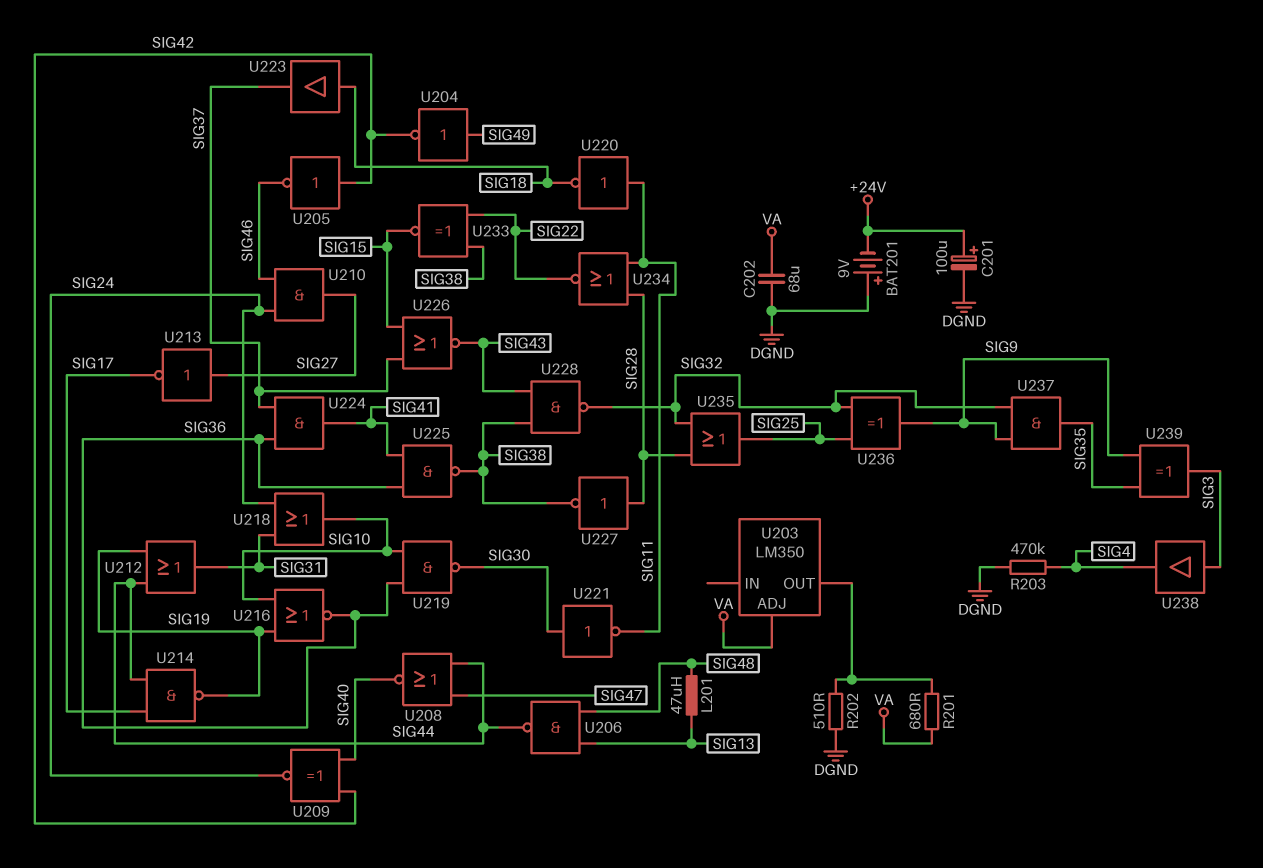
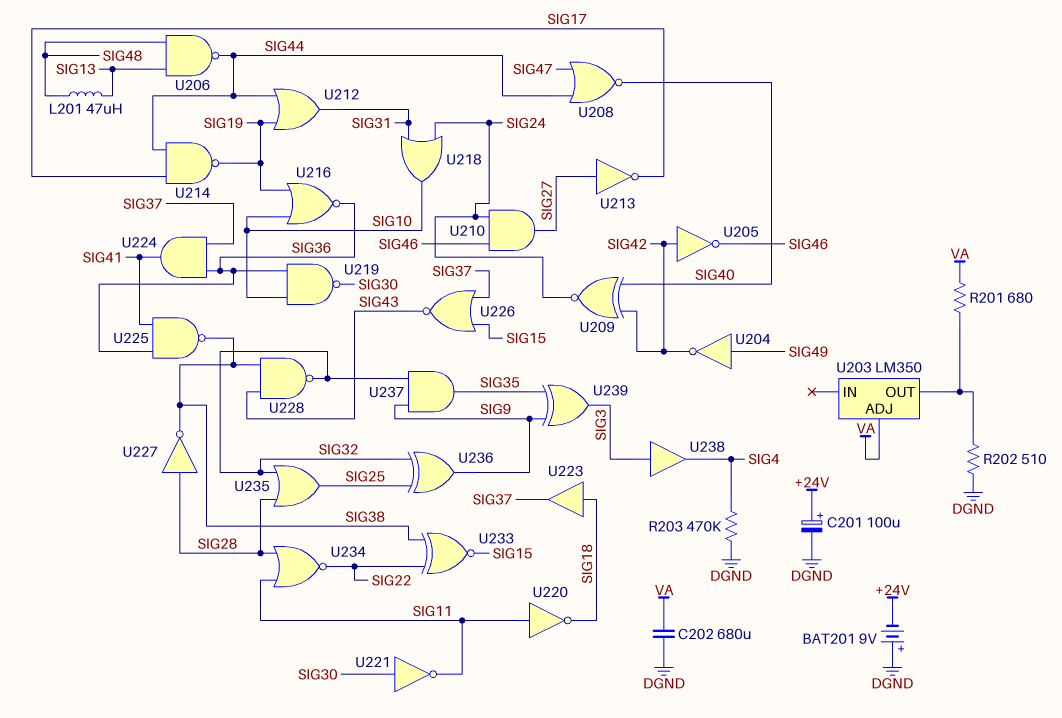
C202: 68uF (DGND, VA) -> 680uF (DGND, VA)

